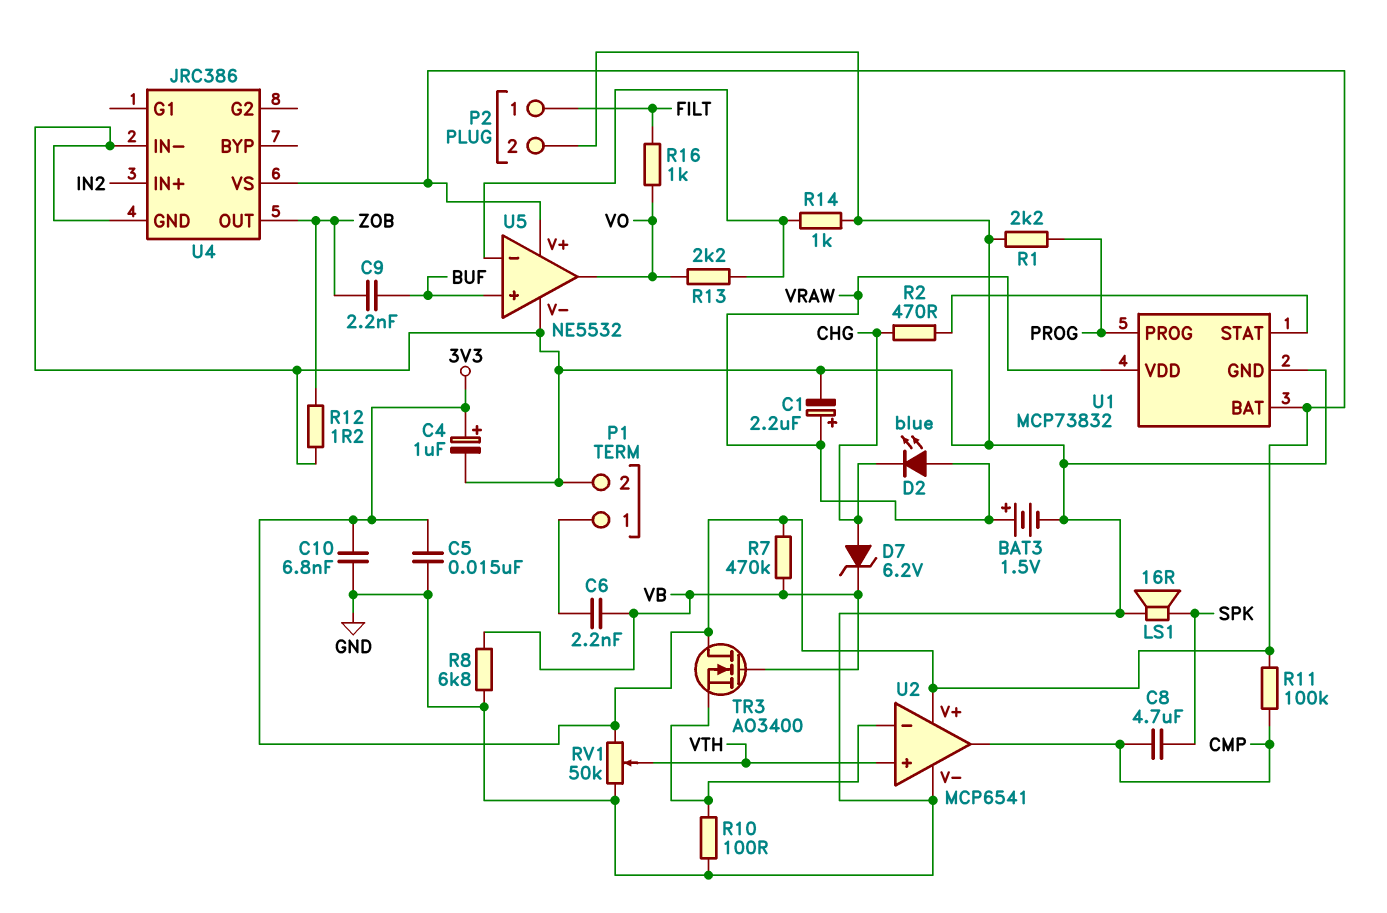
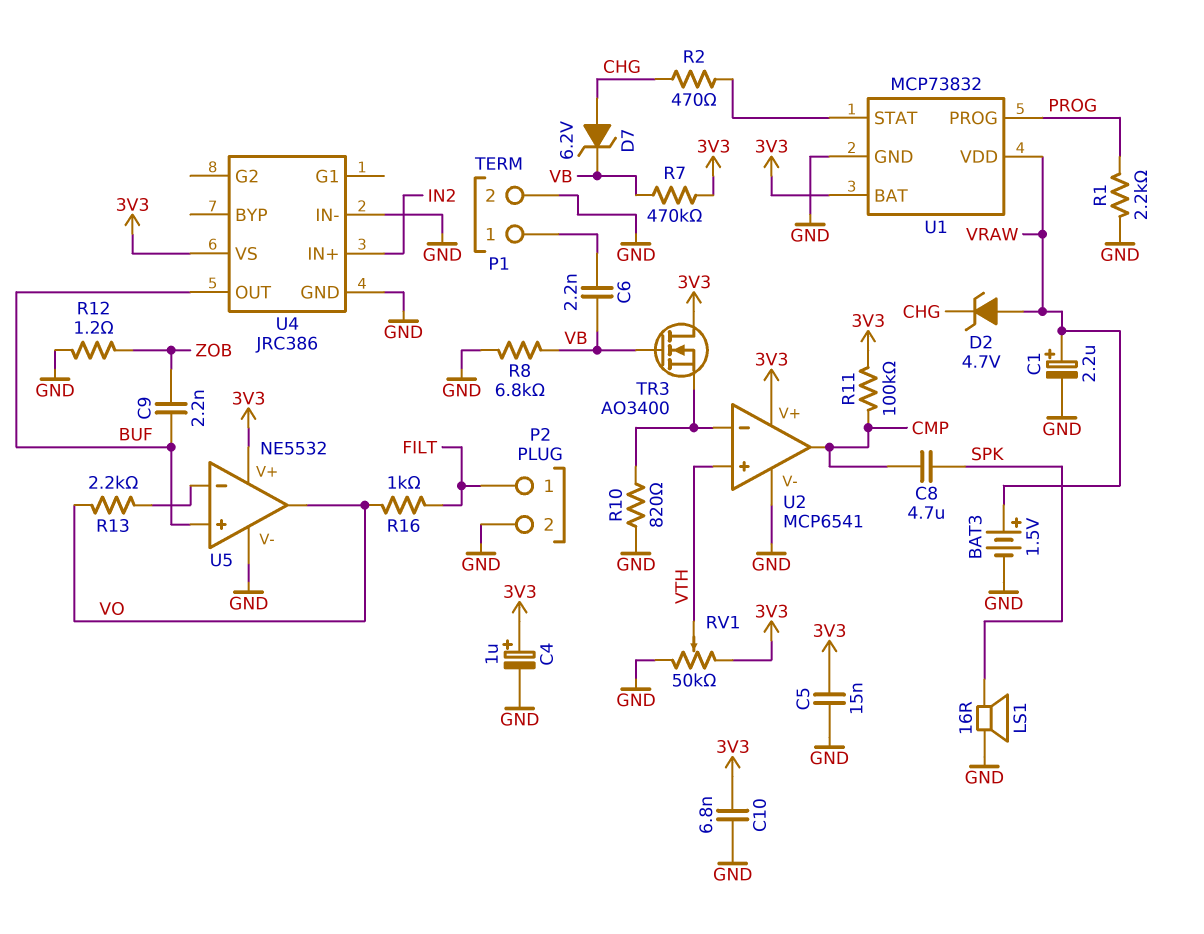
D2: LED blue (A VRAW, K CHG) -> zener 4.7V (A VRAW, K CHG)
R10: 100 (GND, U2/in-) -> 820 (GND, U2/in-)
R14: 1k (GND, U5/in-) -> none
U4 pin OUT: ZOB -> BUF

